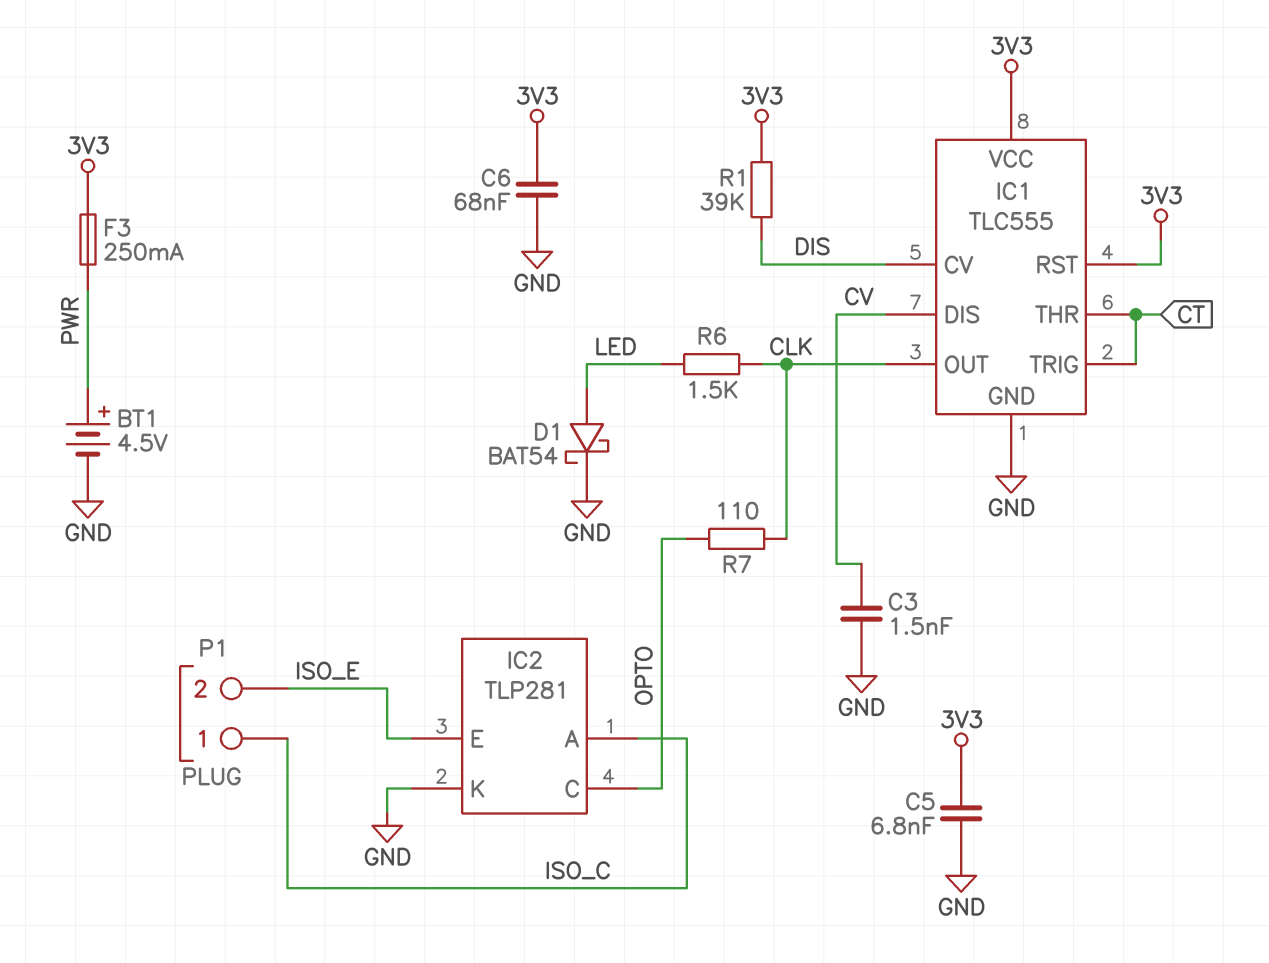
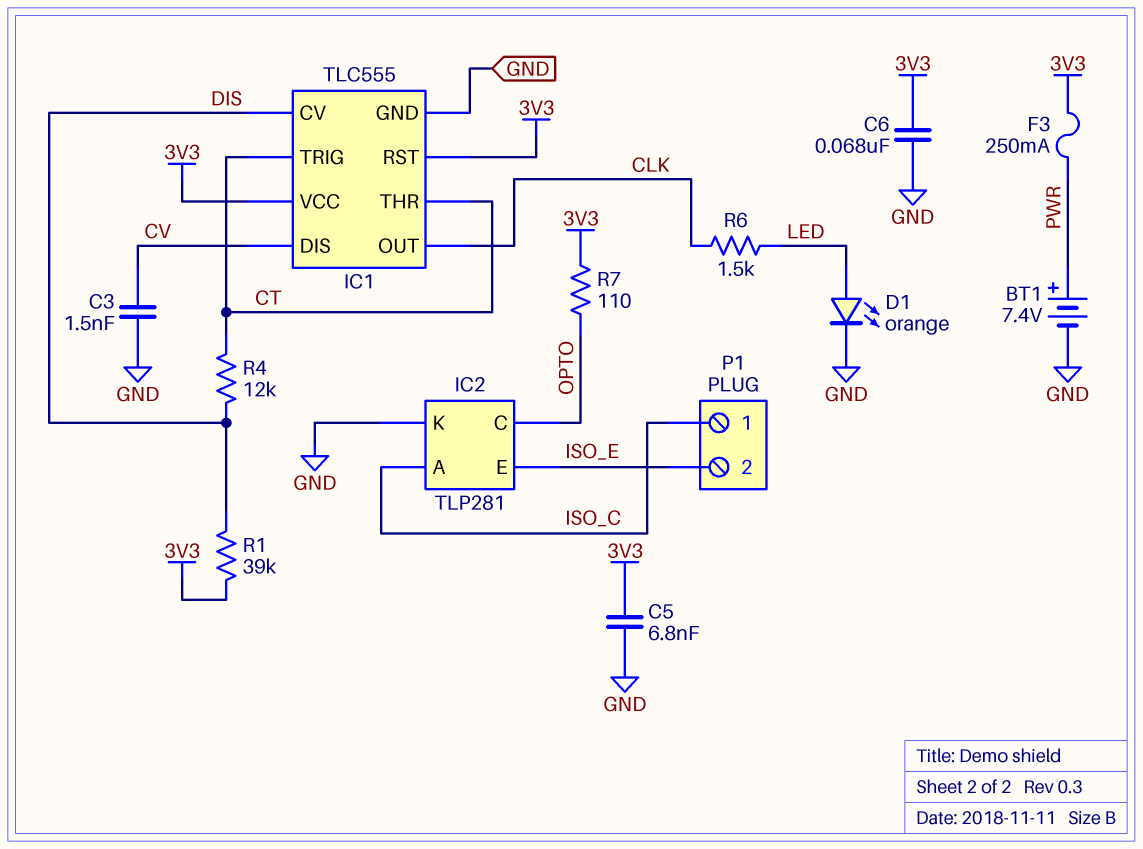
BT1: 4.5V (plus PWR, minus GND) -> 7.4V (plus PWR, minus GND)
D1: schottky BAT54 (A LED, K GND) -> LED orange (A LED, K GND)
R4: none -> 12k (CT, DIS)
R7: 110 (CLK, OPTO) -> 110 (3V3, OPTO)

